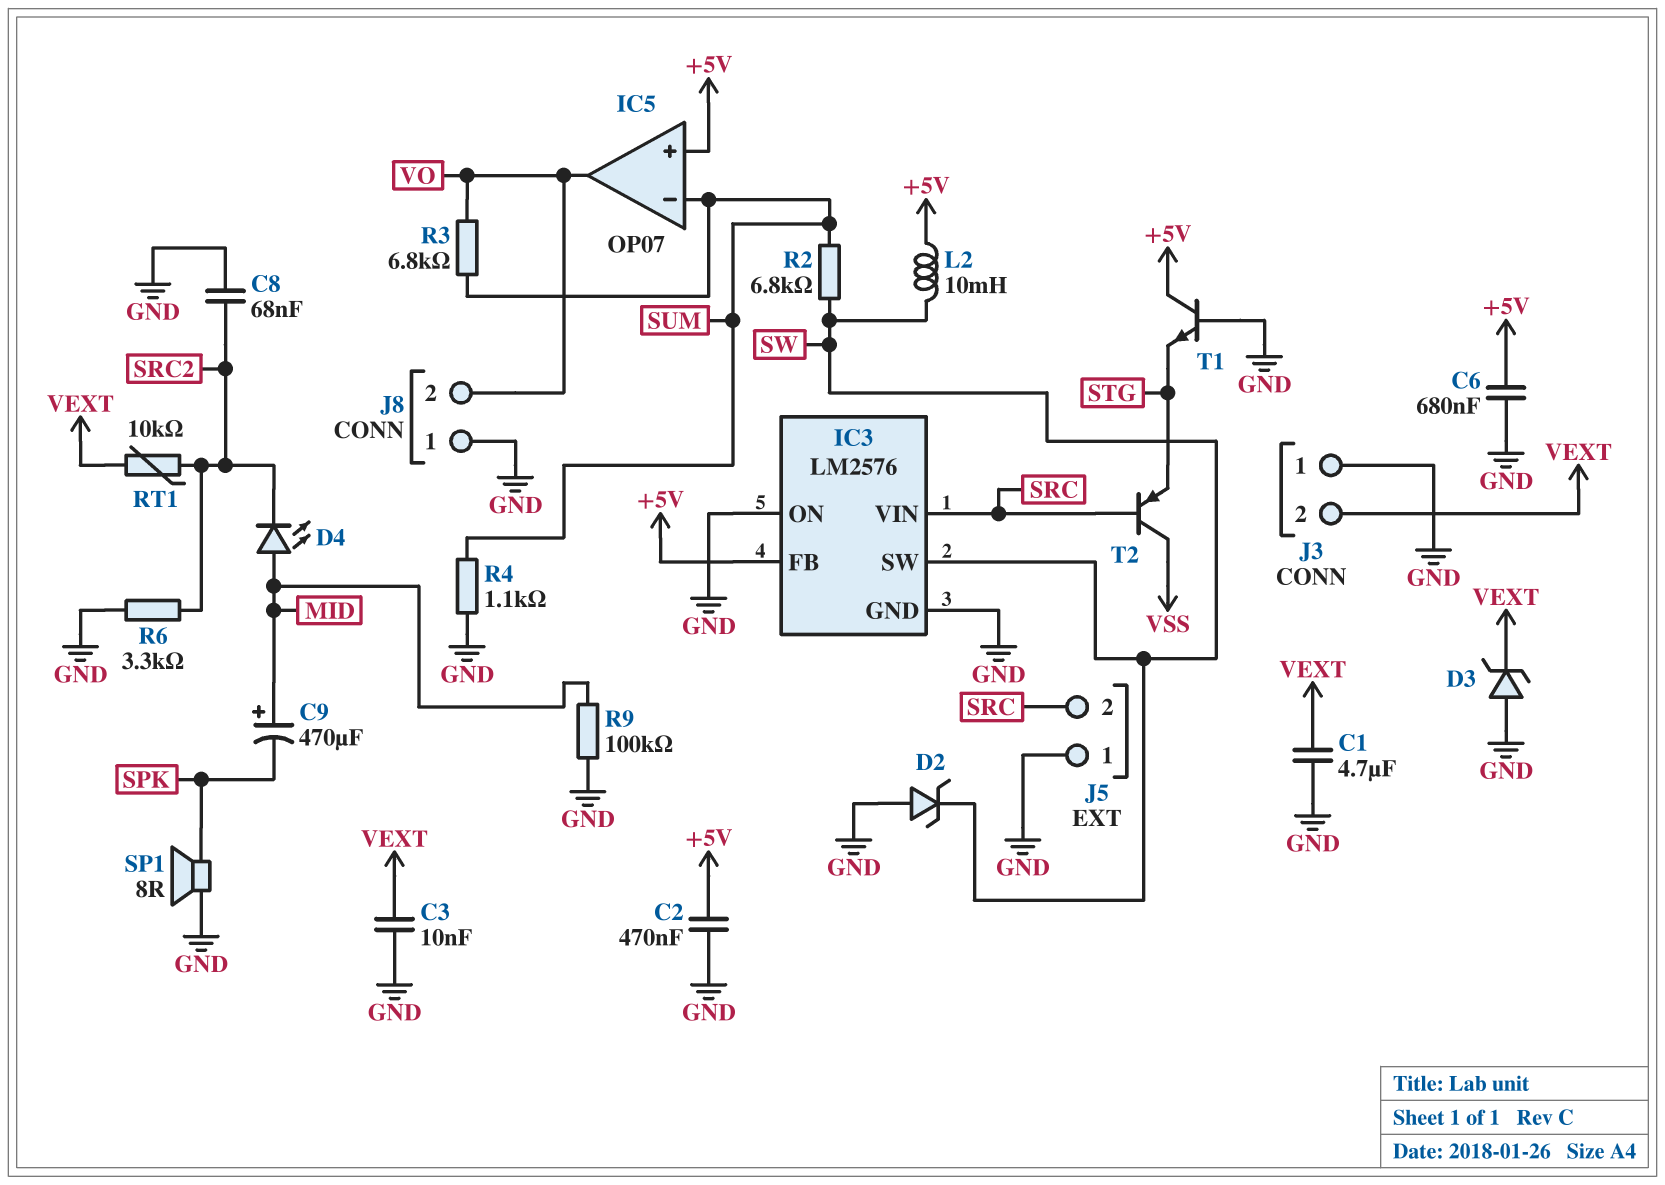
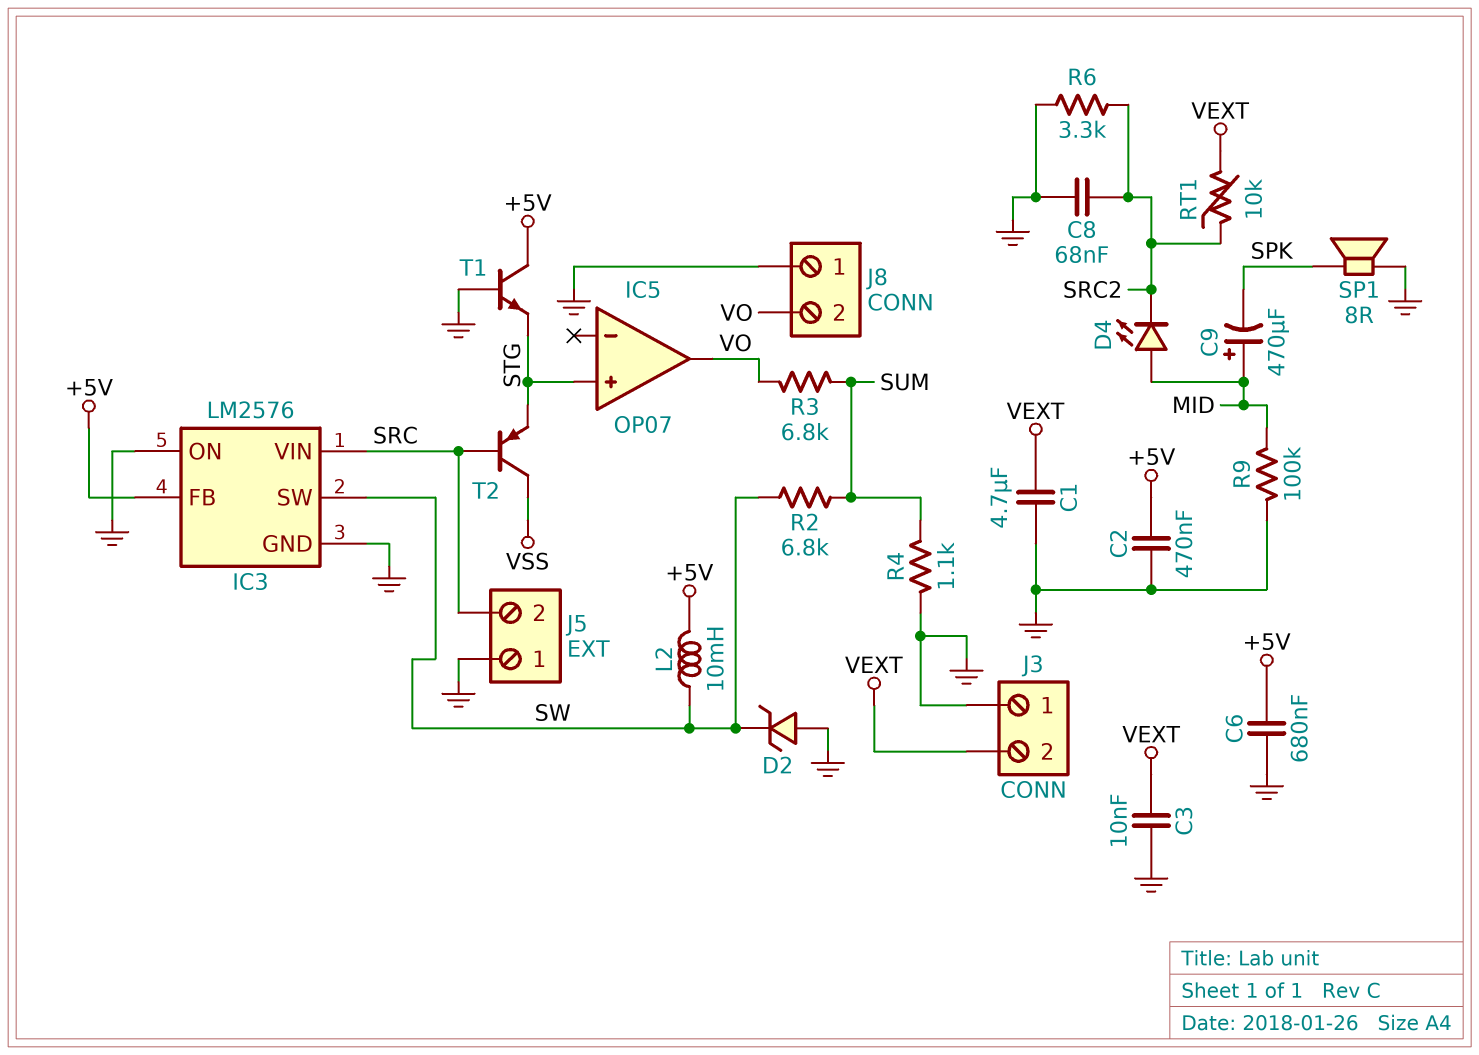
D3: zener (A GND, K VEXT) -> none
IC5 pin in+: +5V -> STG
IC5 pin in-: SUM -> none

